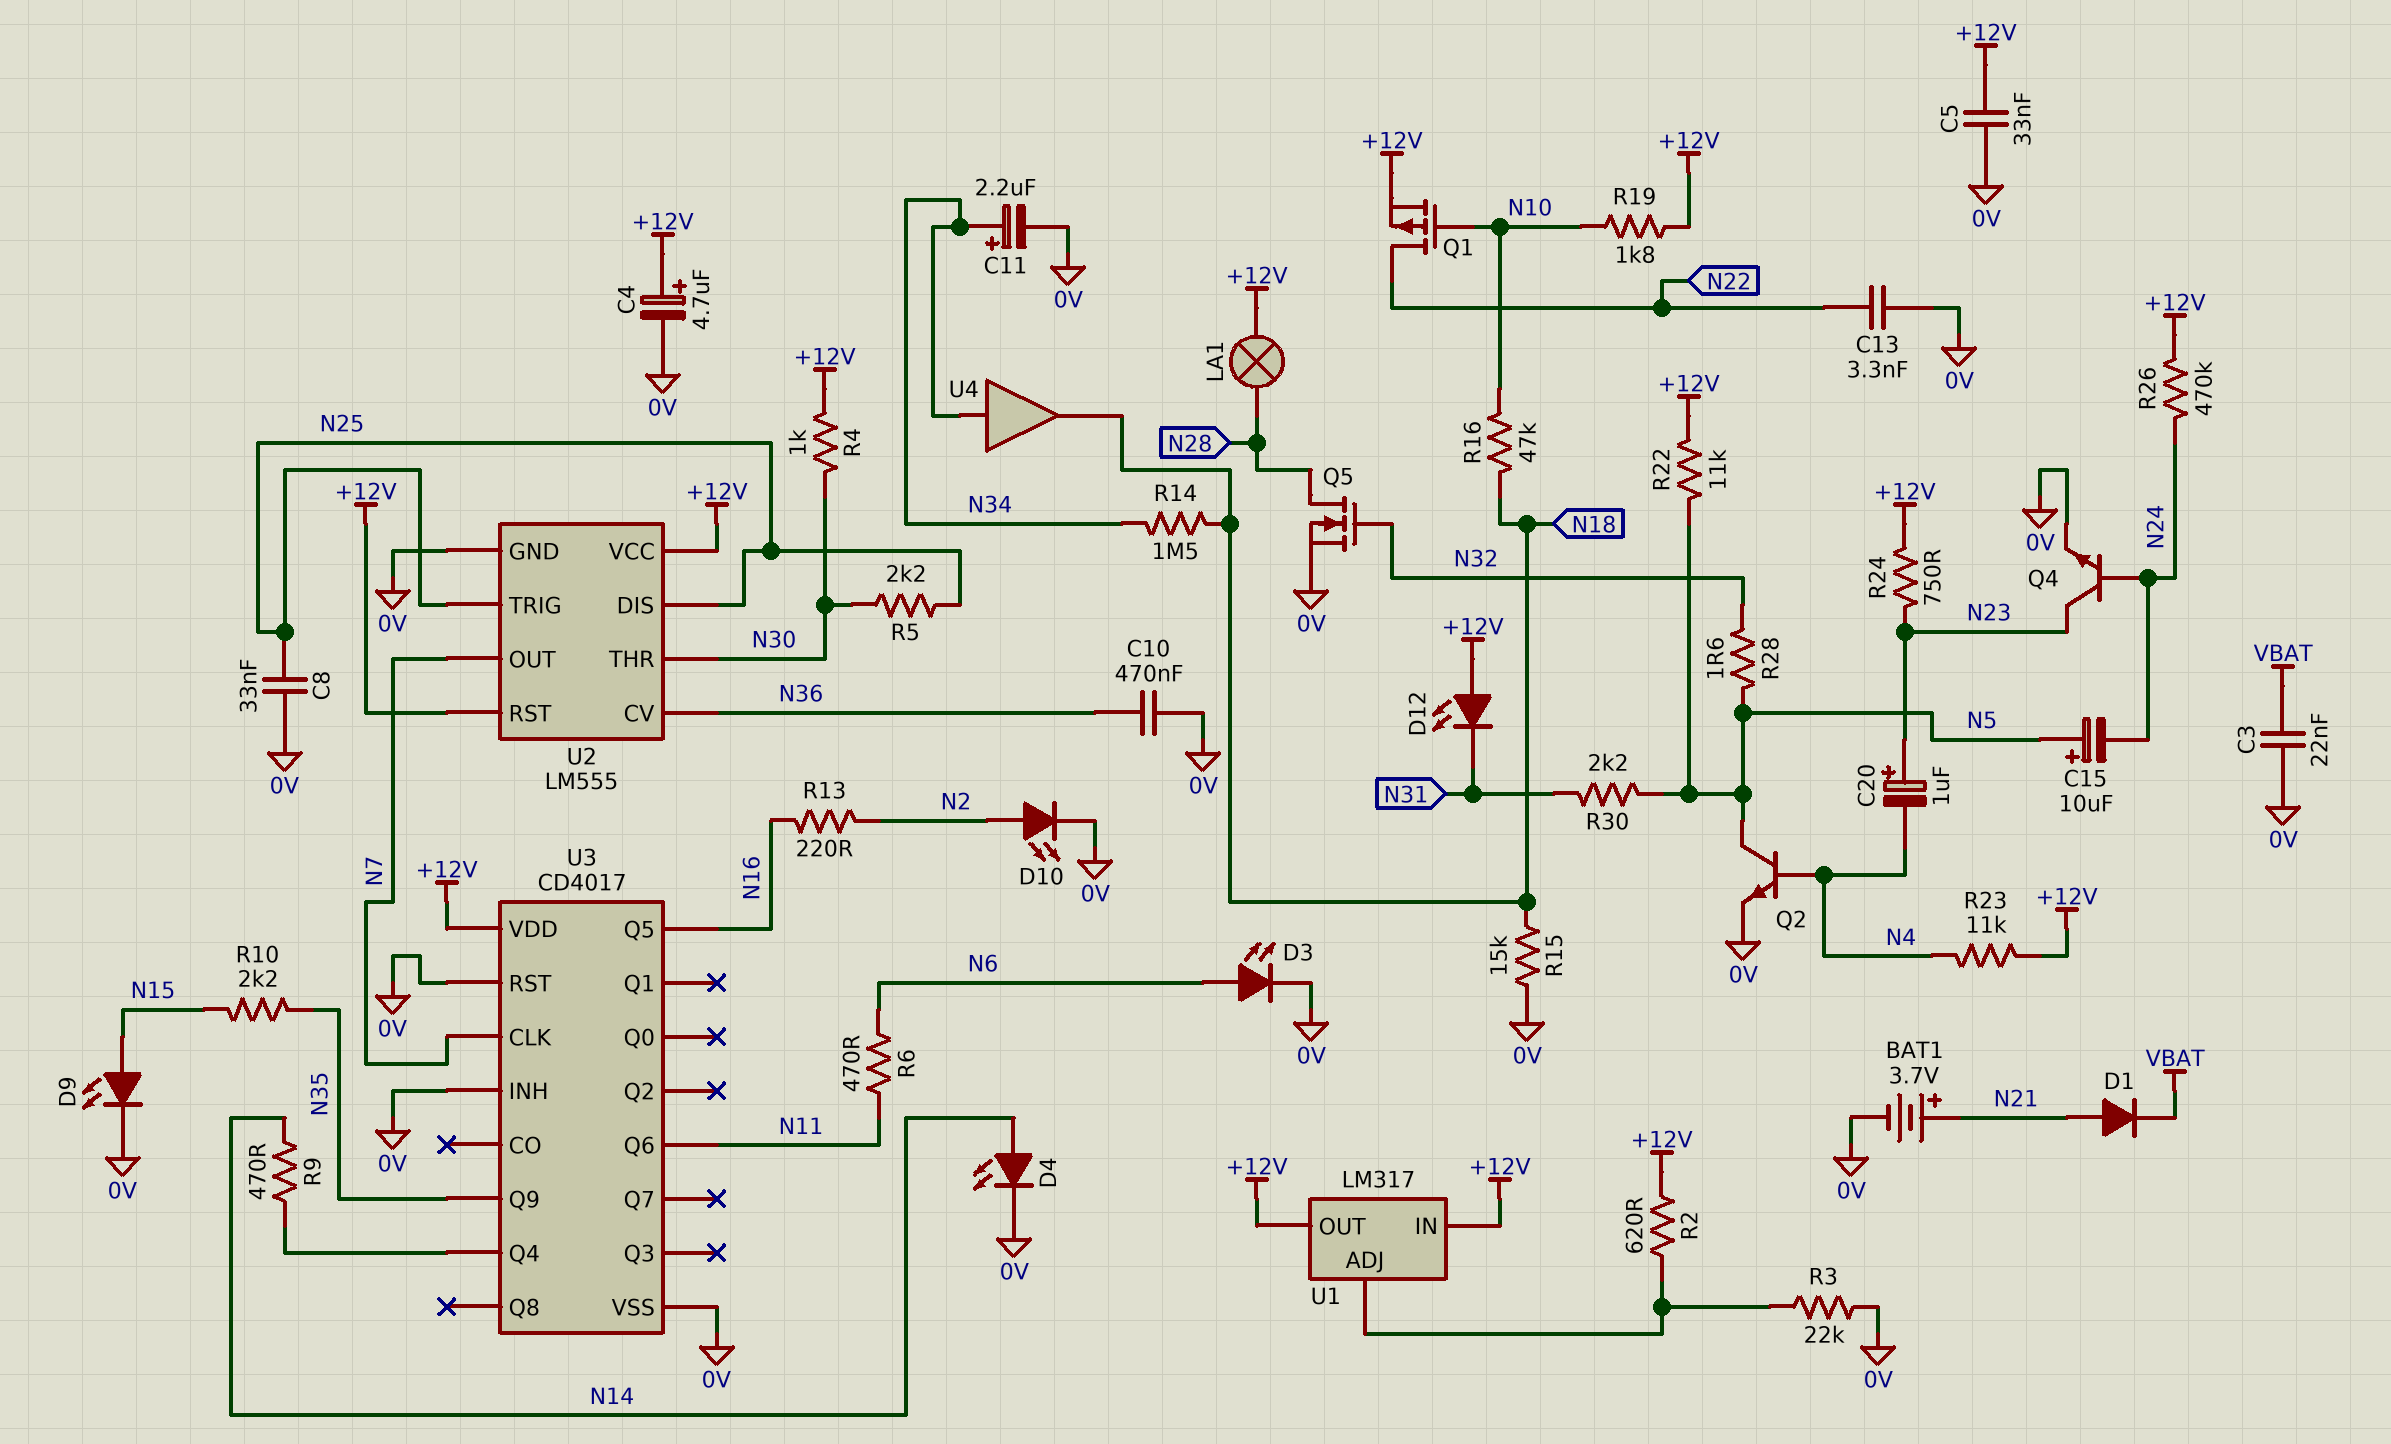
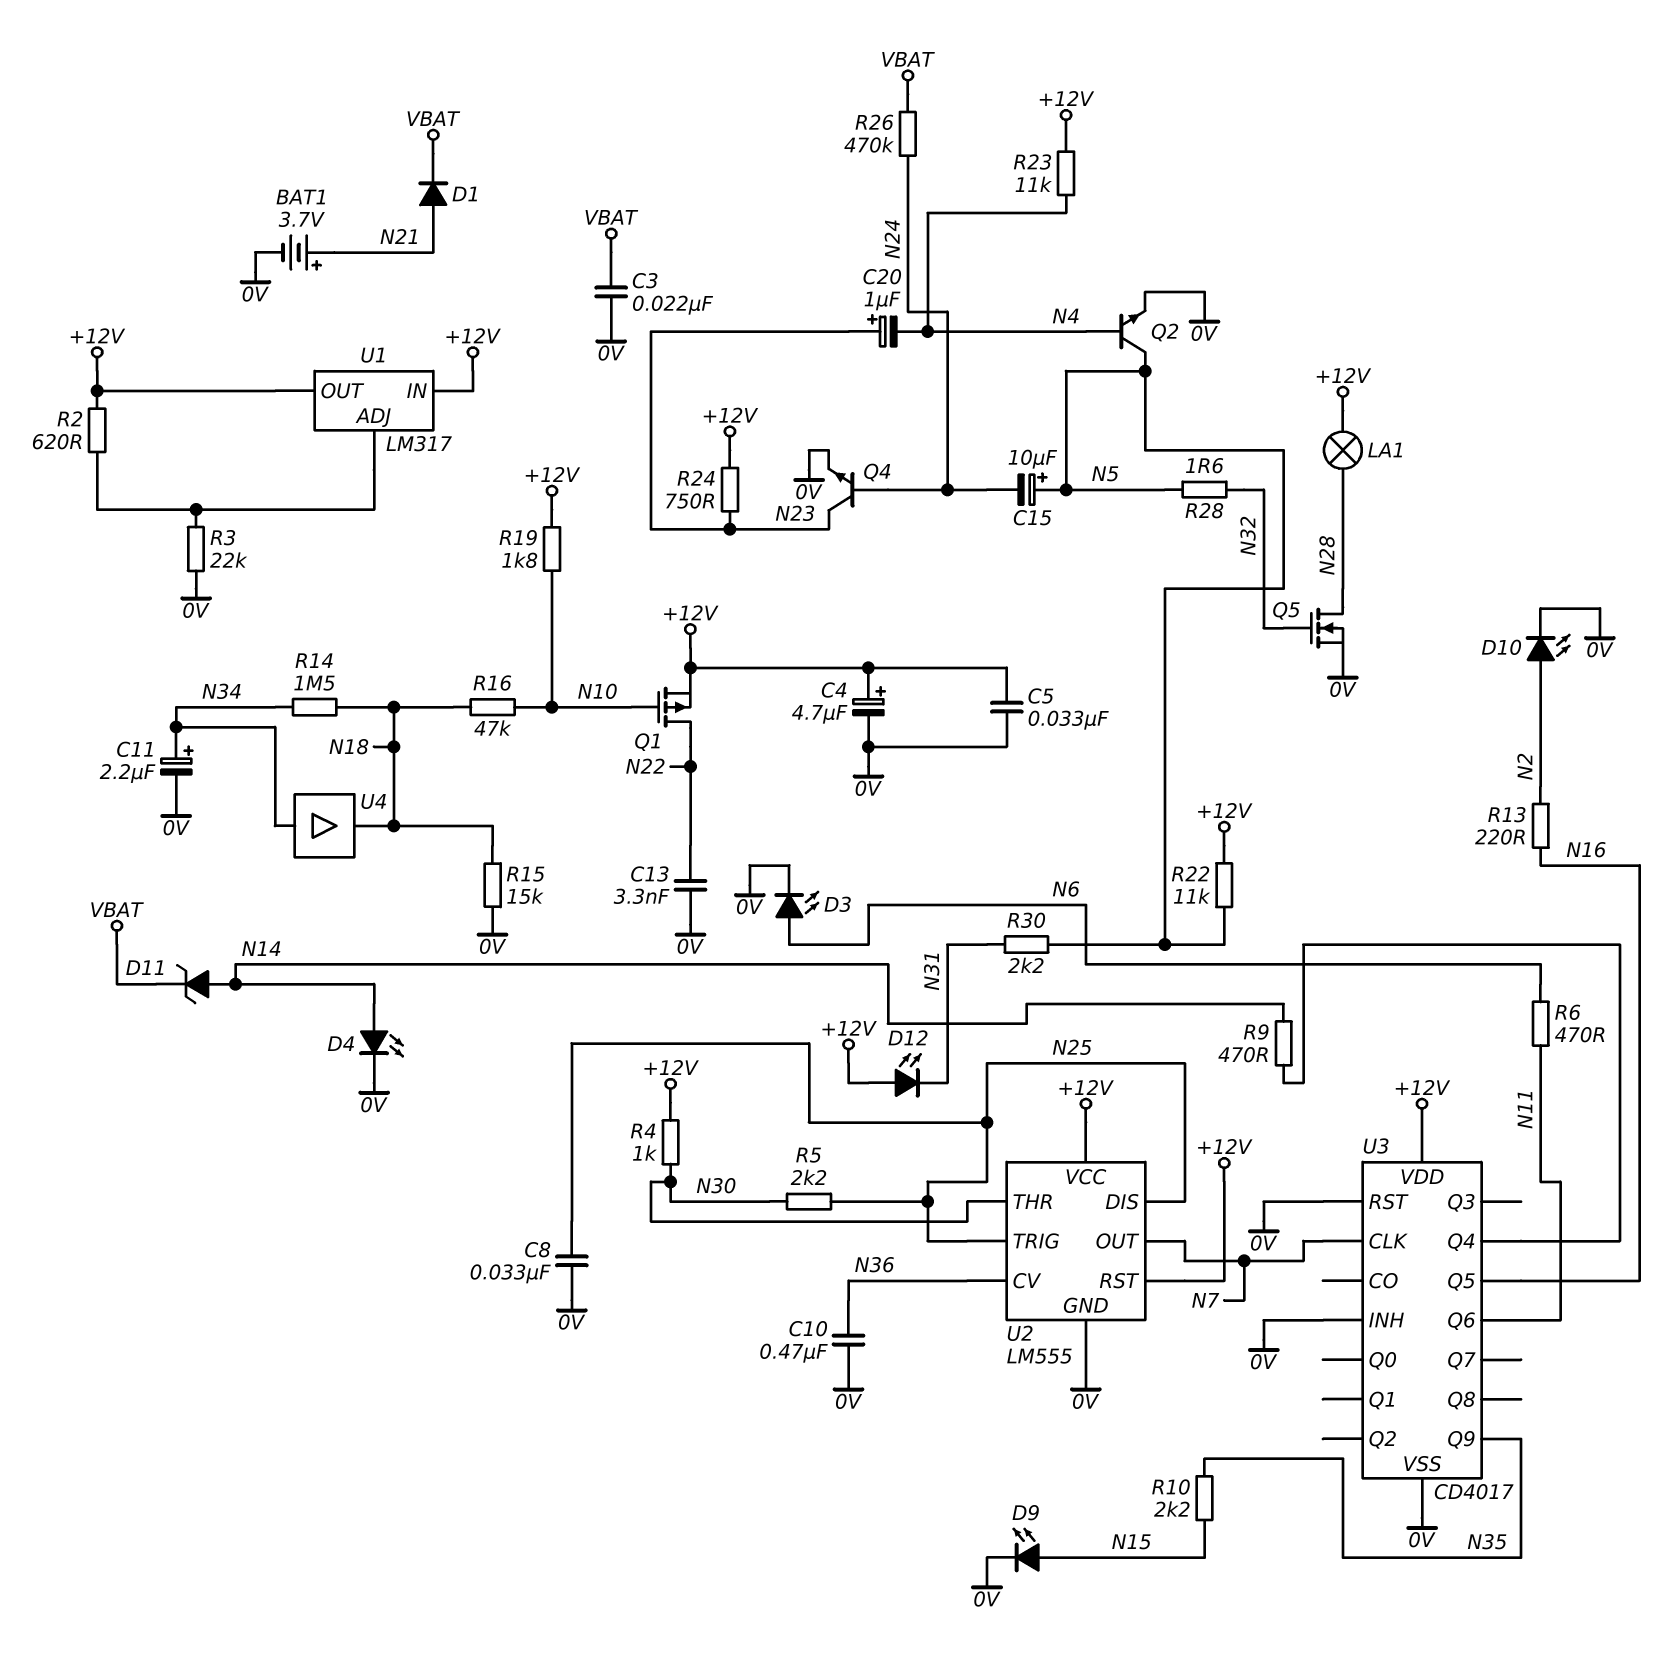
D11: none -> zener (A N14, K VBAT)
R26: 470k (+12V, N24) -> 470k (N24, VBAT)

